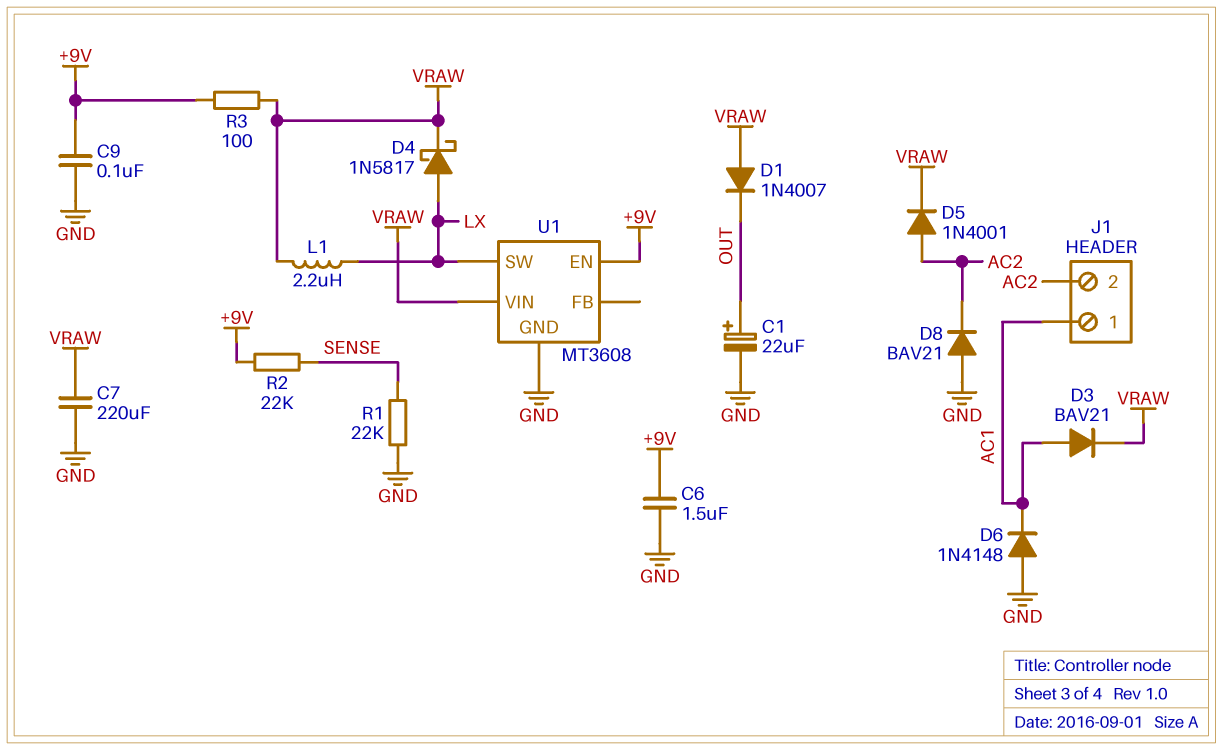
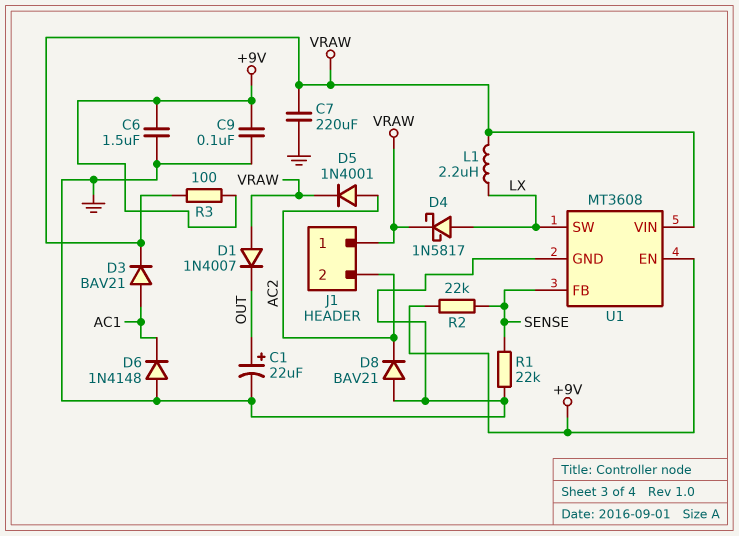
J1 pin 1: AC1 -> VRAW
U1 pin FB: none -> SENSE

